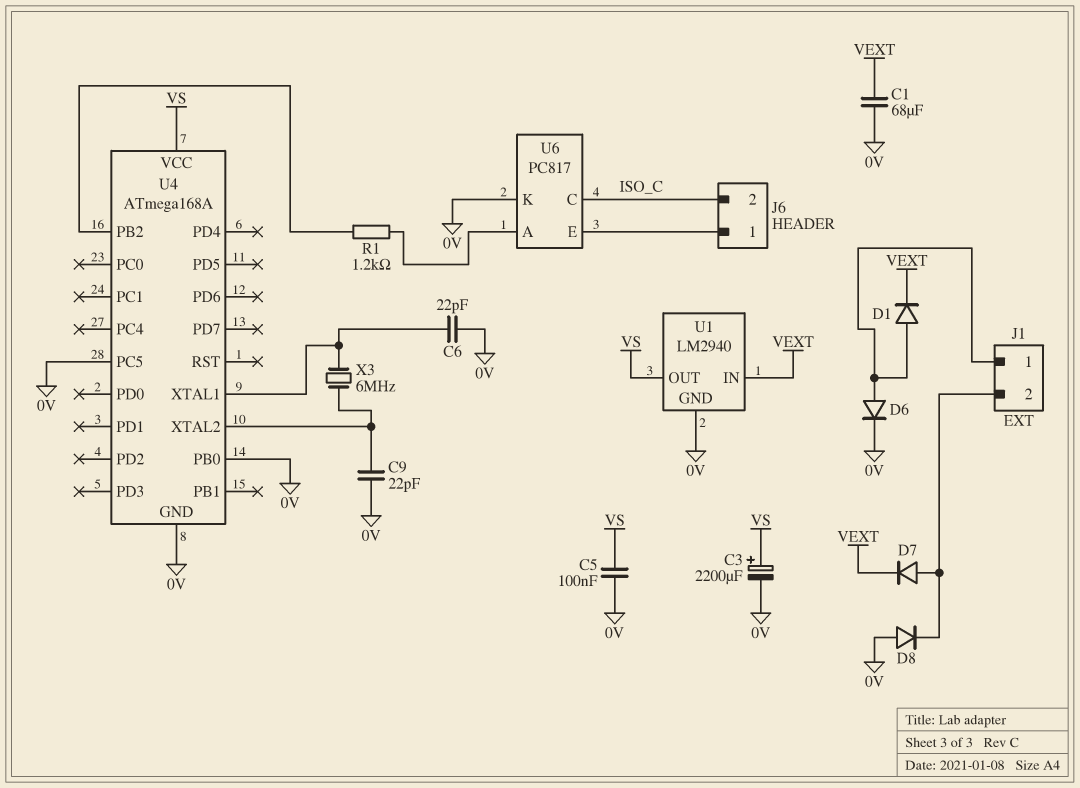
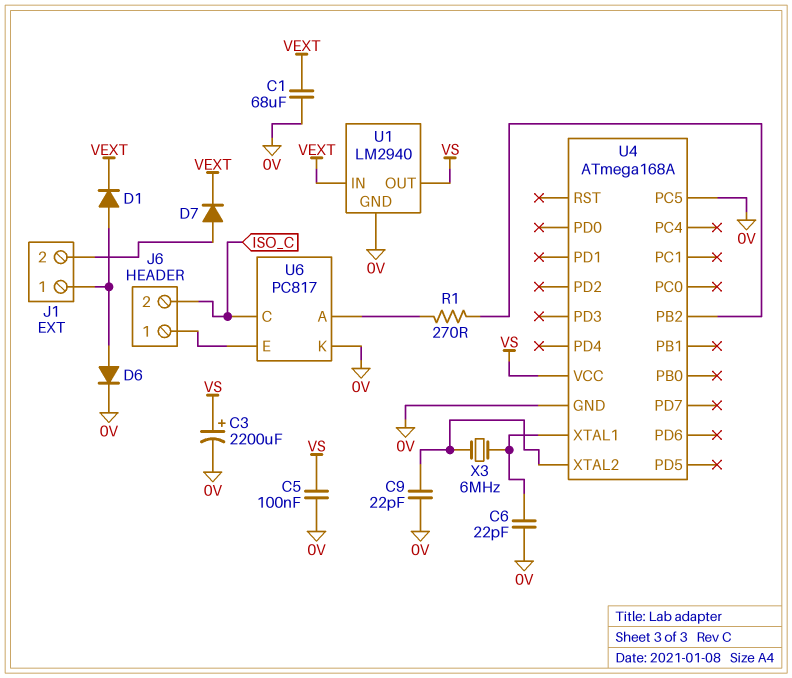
D8: diode (A 0V, K J1/2) -> none
R1: 1.2k (U4/PB2, U6/A) -> 270 (U4/PB2, U6/A)
U4 pin PB0: 0V -> none

